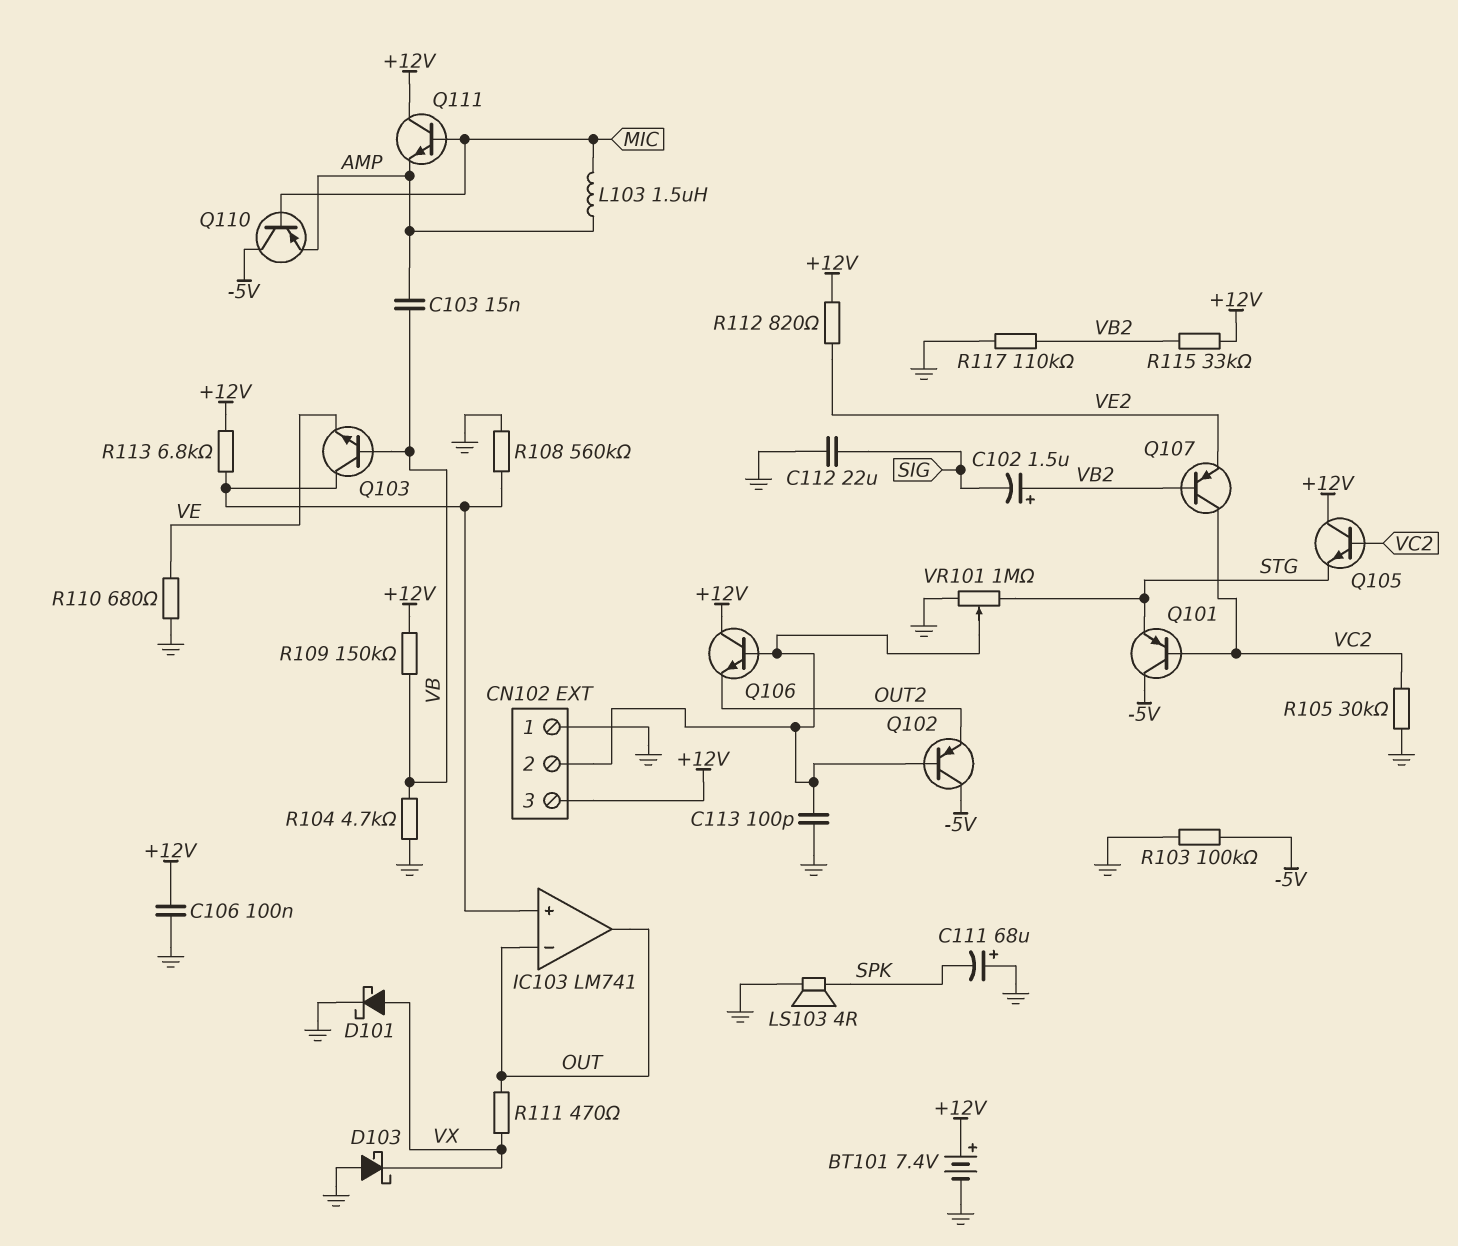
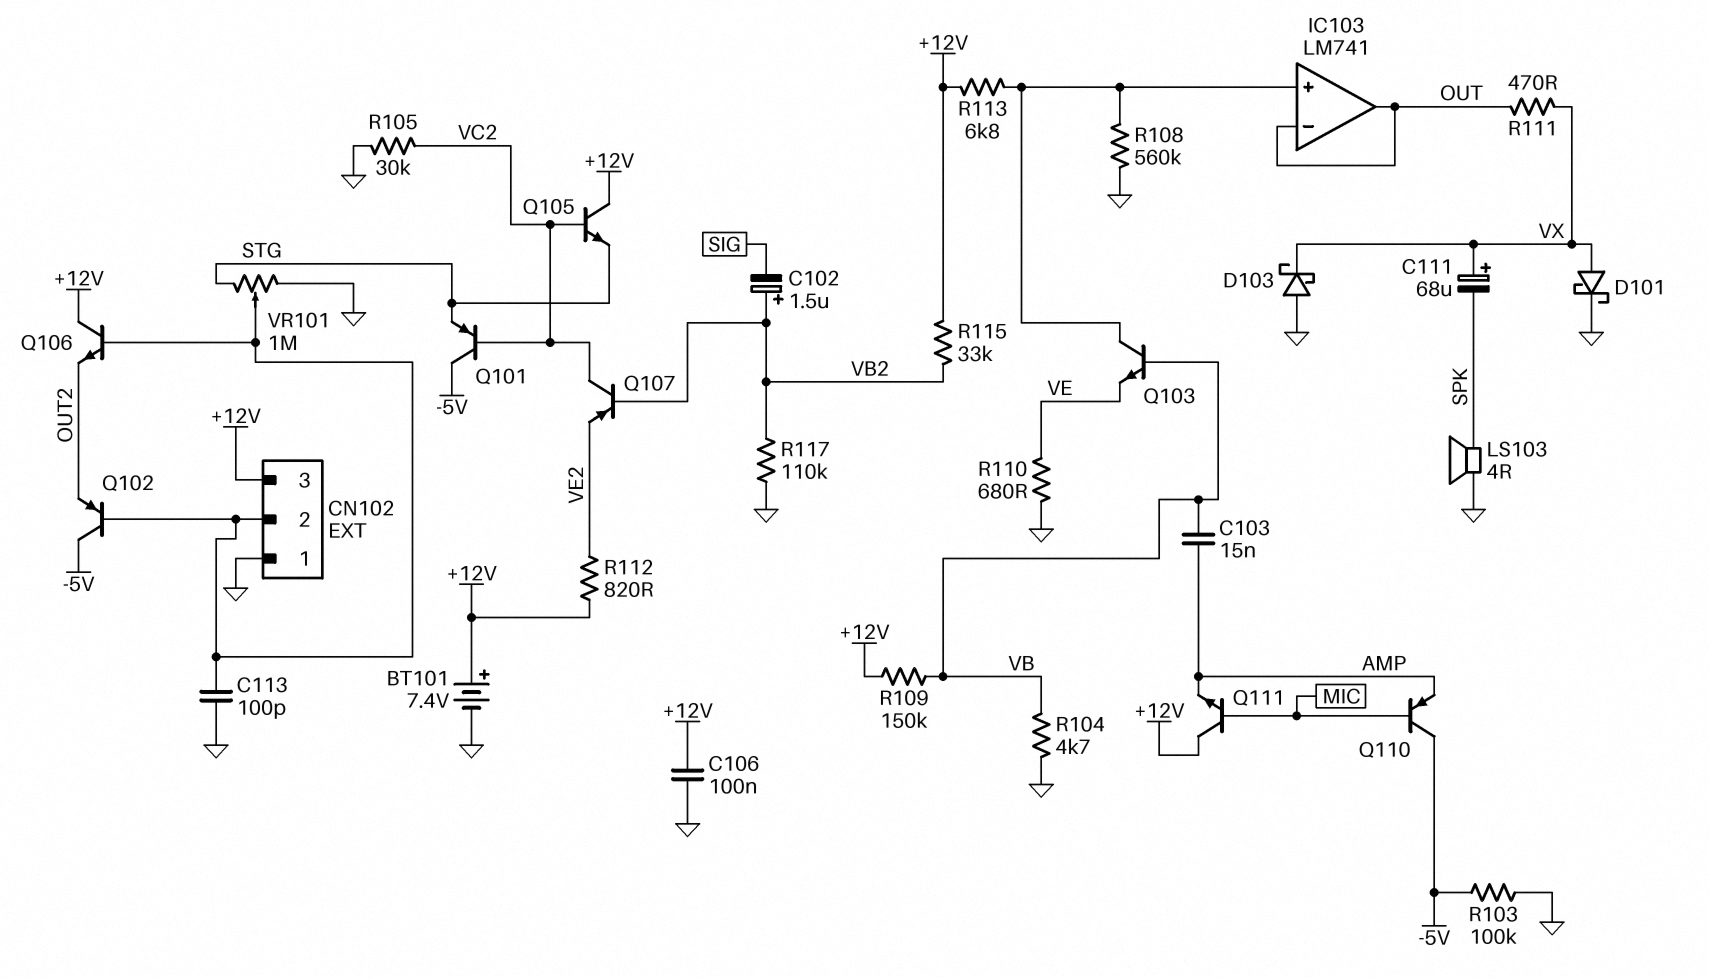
C111: 68uF (plus GND, minus SPK) -> 68uF (plus VX, minus SPK)
C112: 22uF (GND, SIG) -> none
L103: 1.5uH (AMP, MIC) -> none

